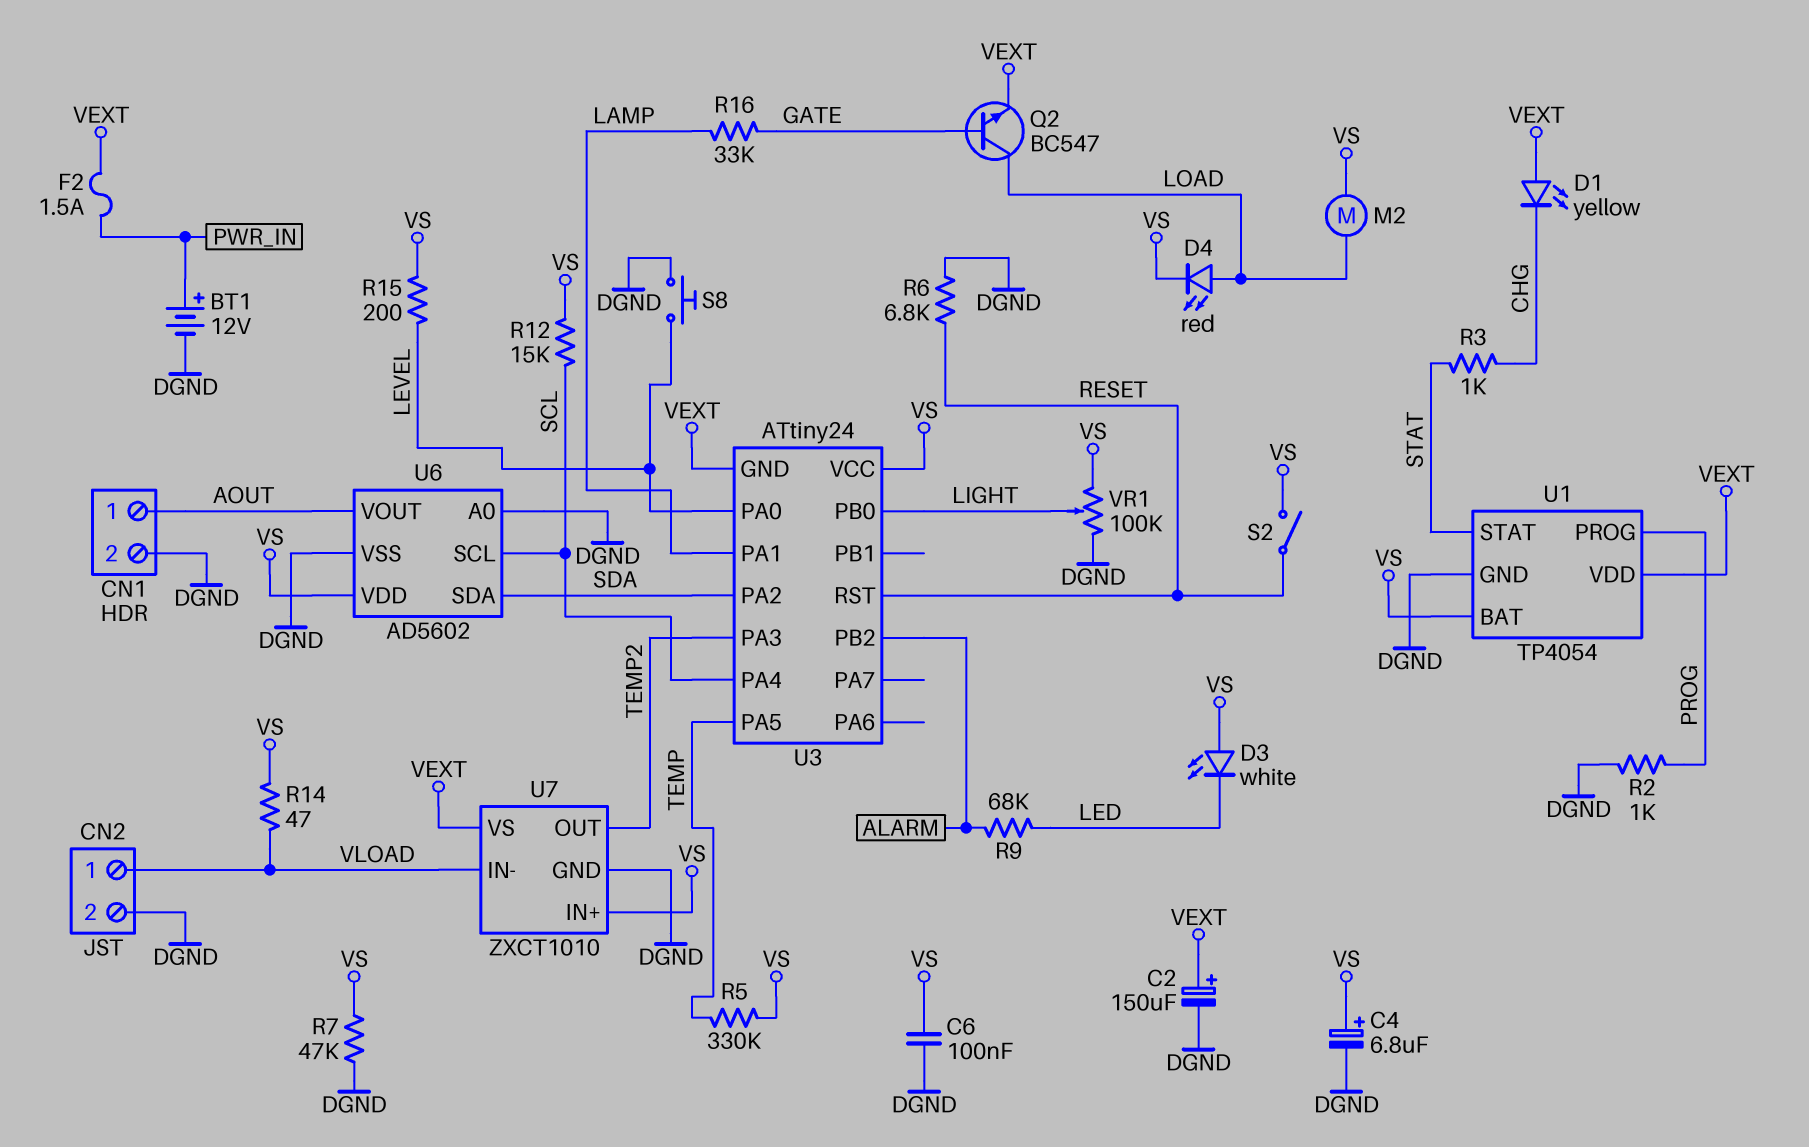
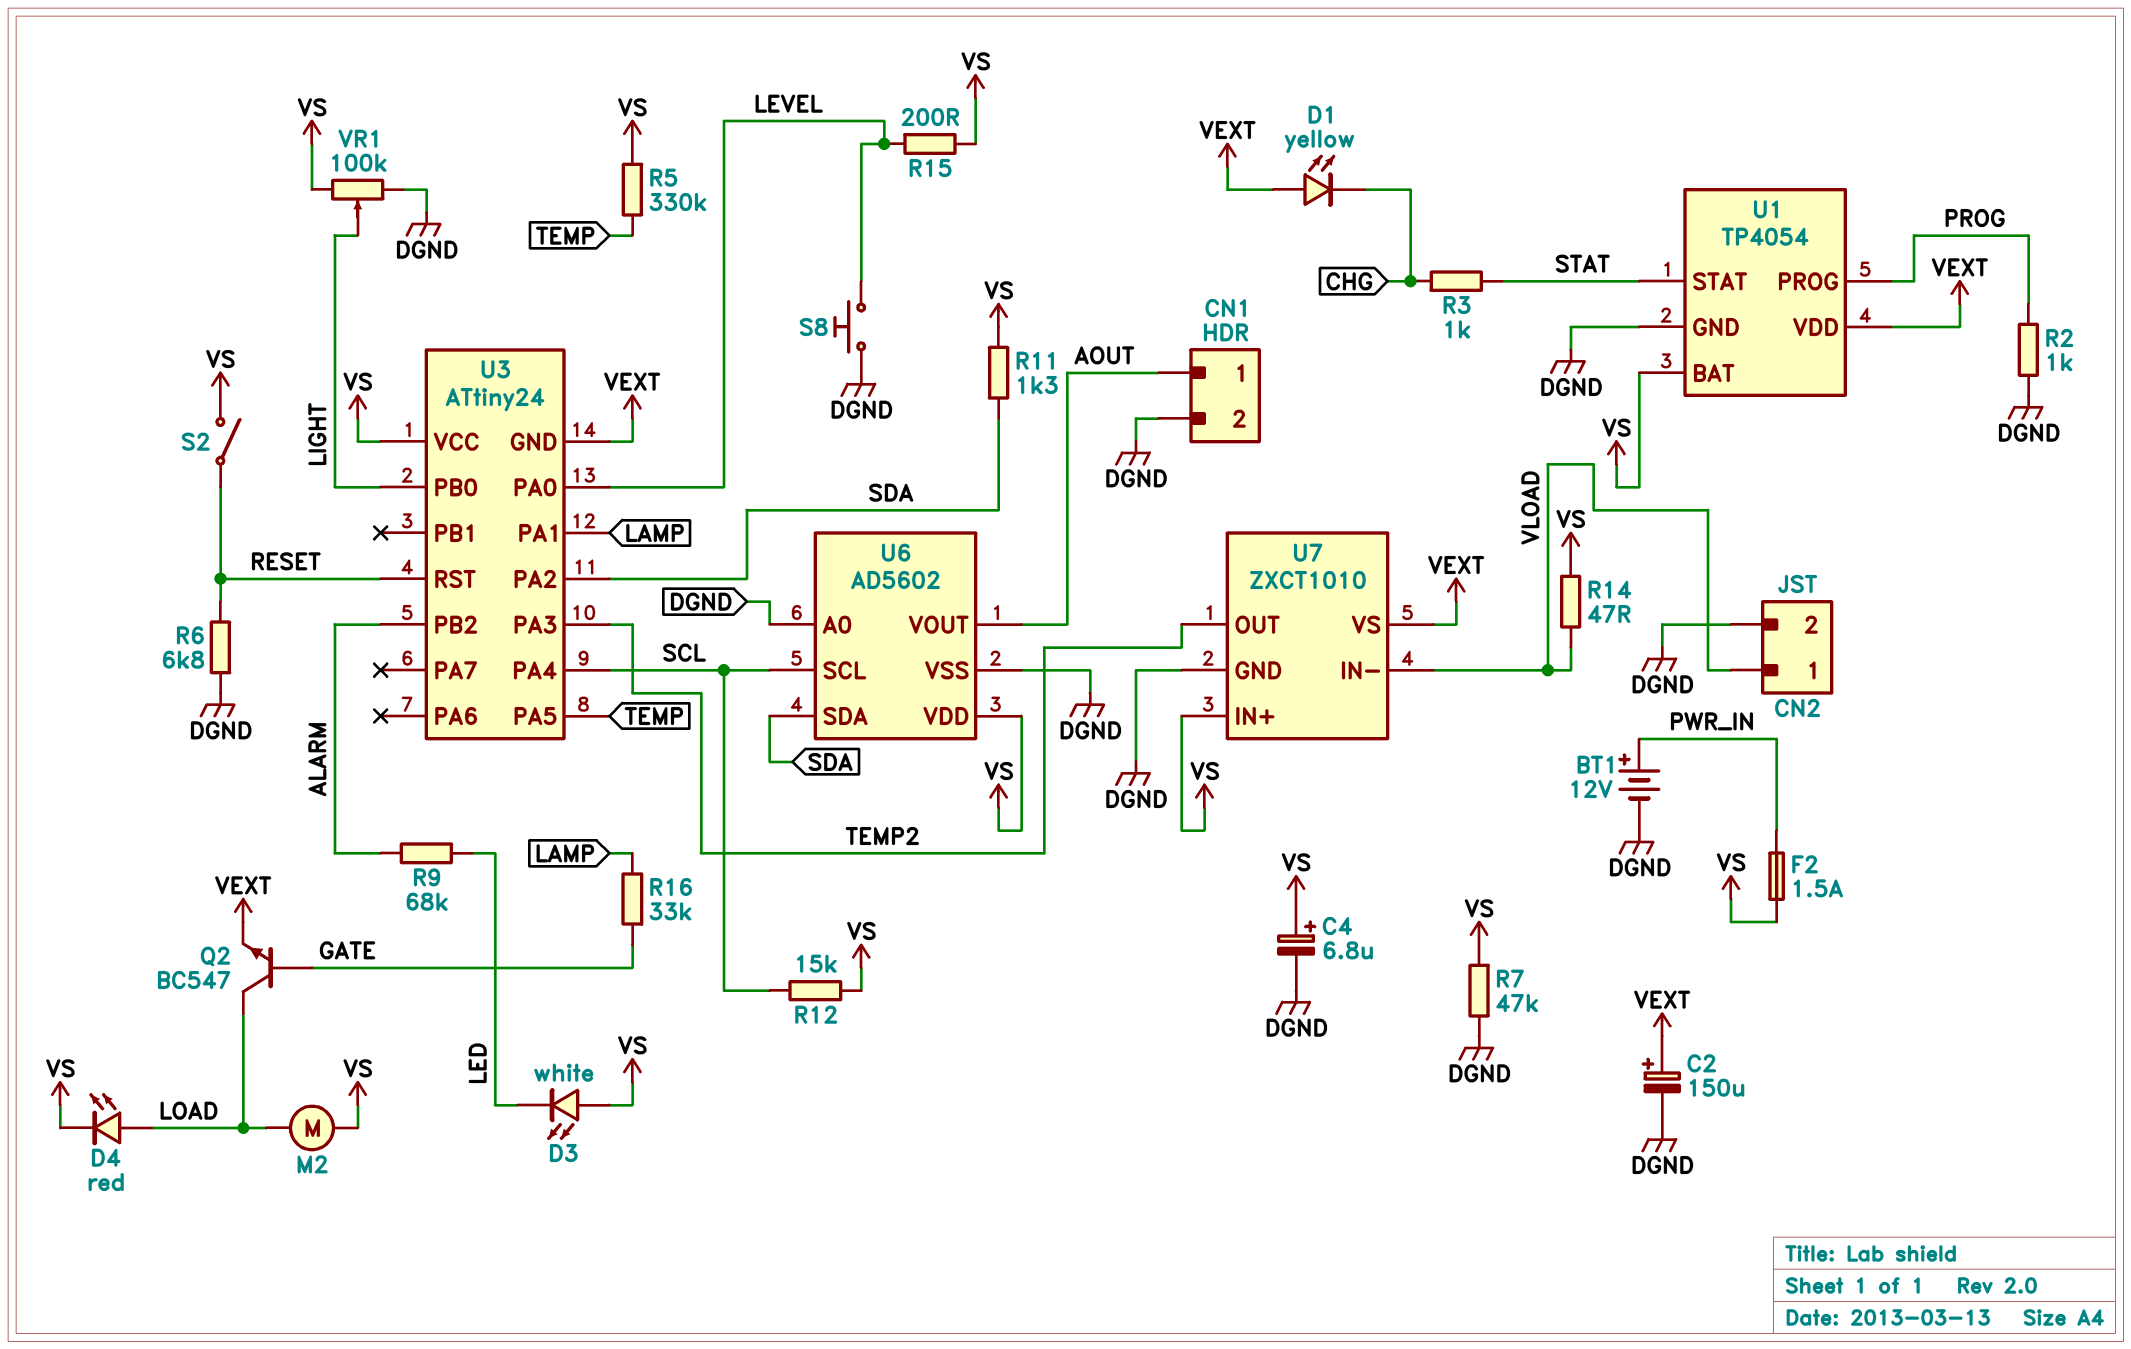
C6: 100nF (DGND, VS) -> none
F2: 1.5A (PWR_IN, VEXT) -> 1.5A (PWR_IN, VS)
R11: none -> 1.3k (SDA, VS)

